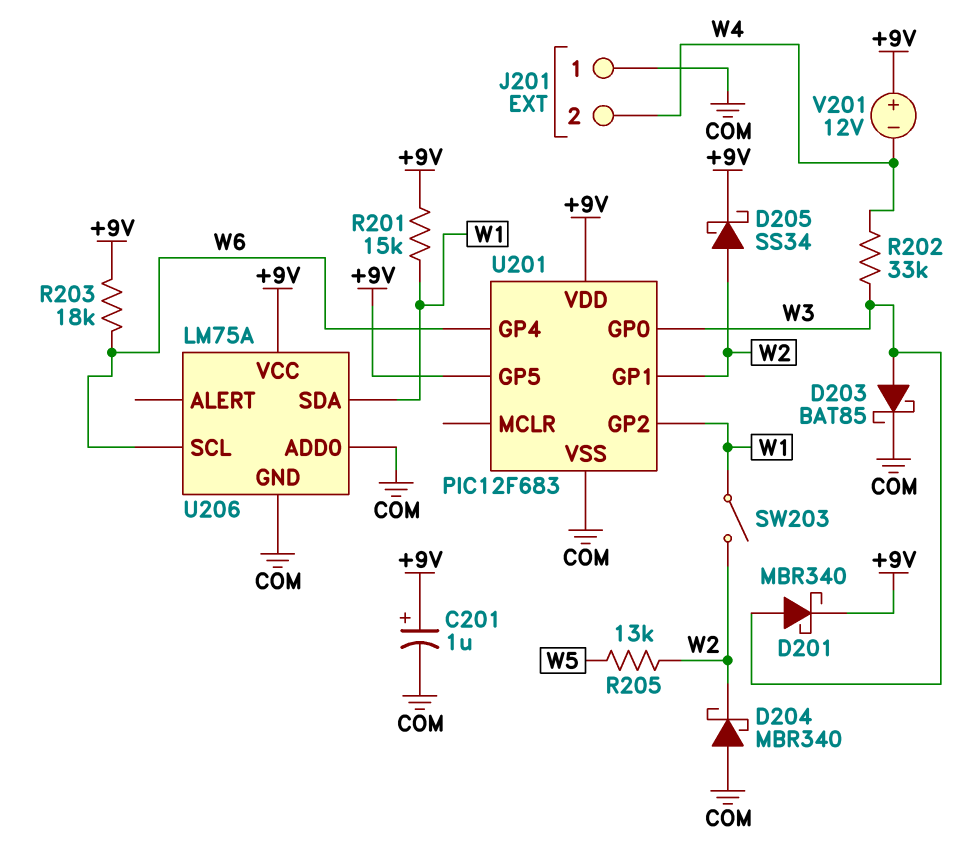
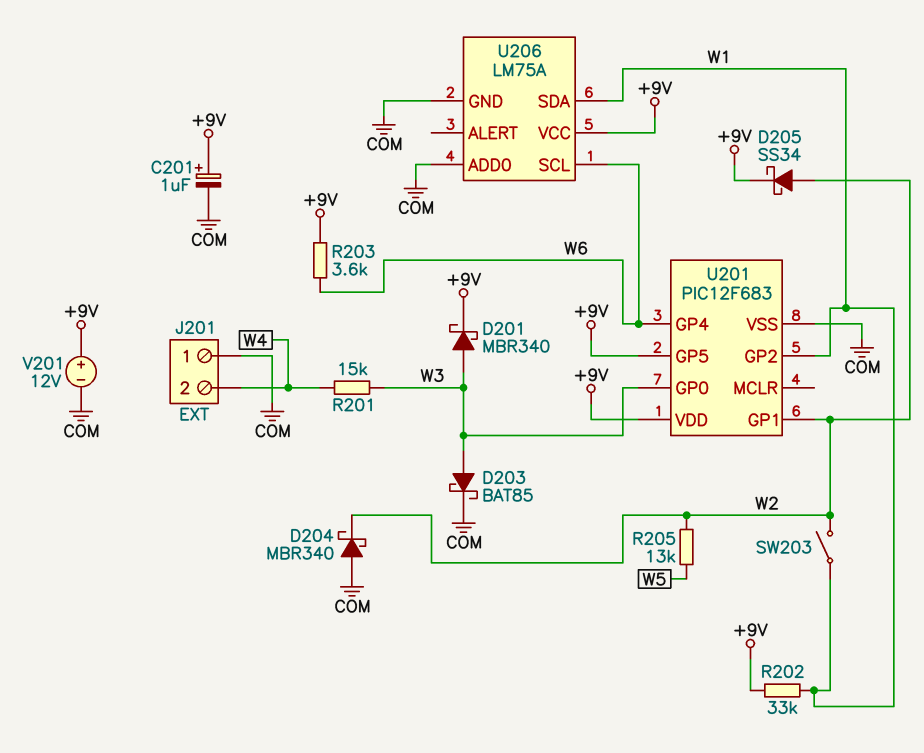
R201: 15k (+9V, W1) -> 15k (W3, W4)
R202: 33k (W3, W4) -> 33k (+9V, W1)
R203: 18k (+9V, W6) -> 3.6k (+9V, W6)
V201: 12V (plus +9V, minus W4) -> 12V (plus +9V, minus COM)

